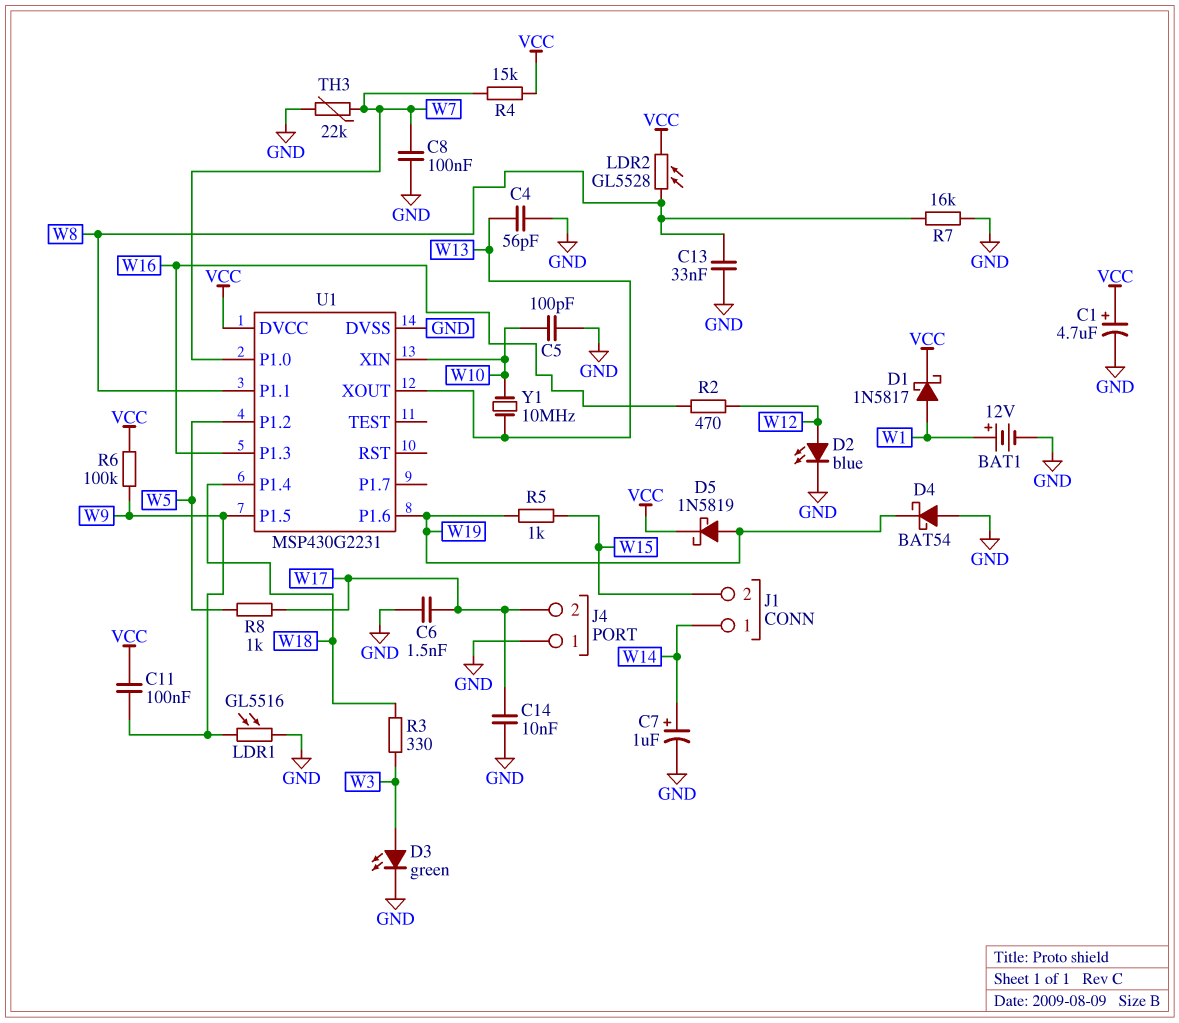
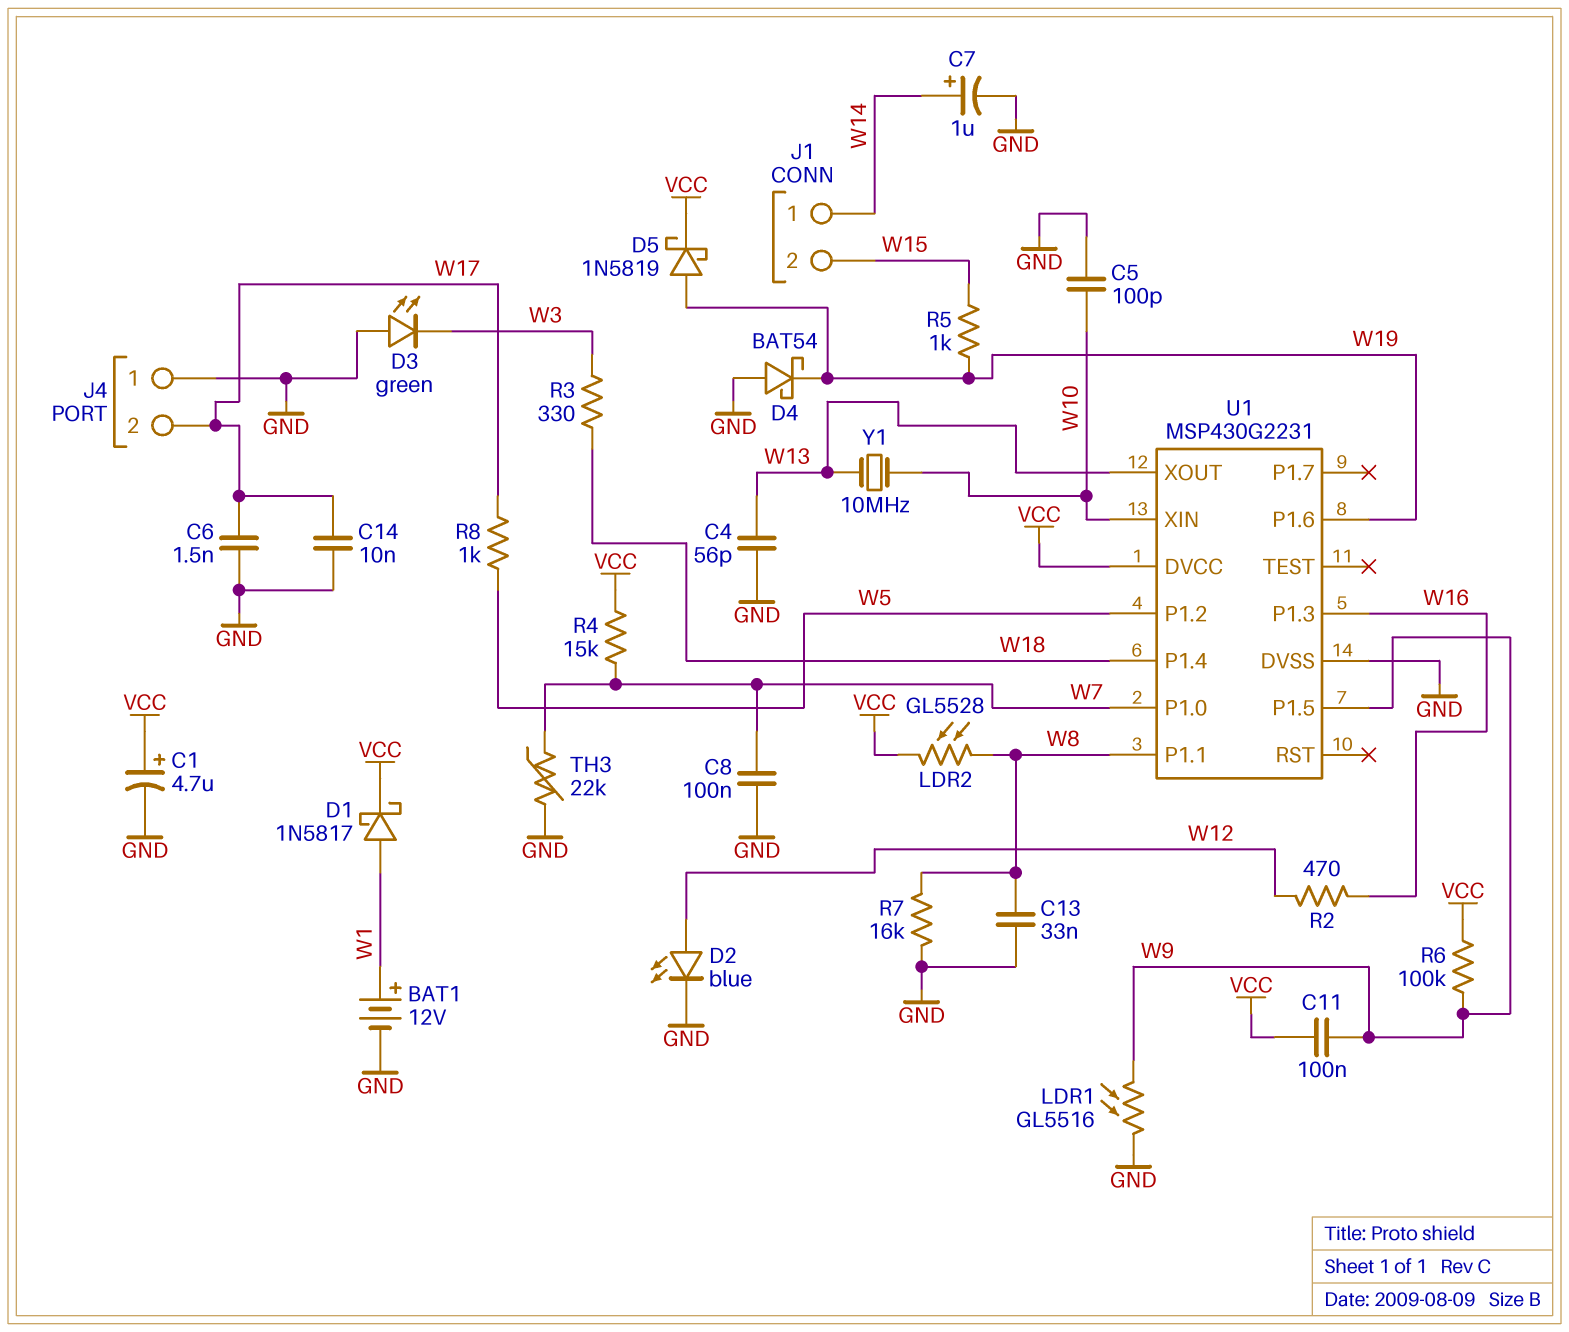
D3: LED green (A W3, K GND) -> LED green (A GND, K W3)

